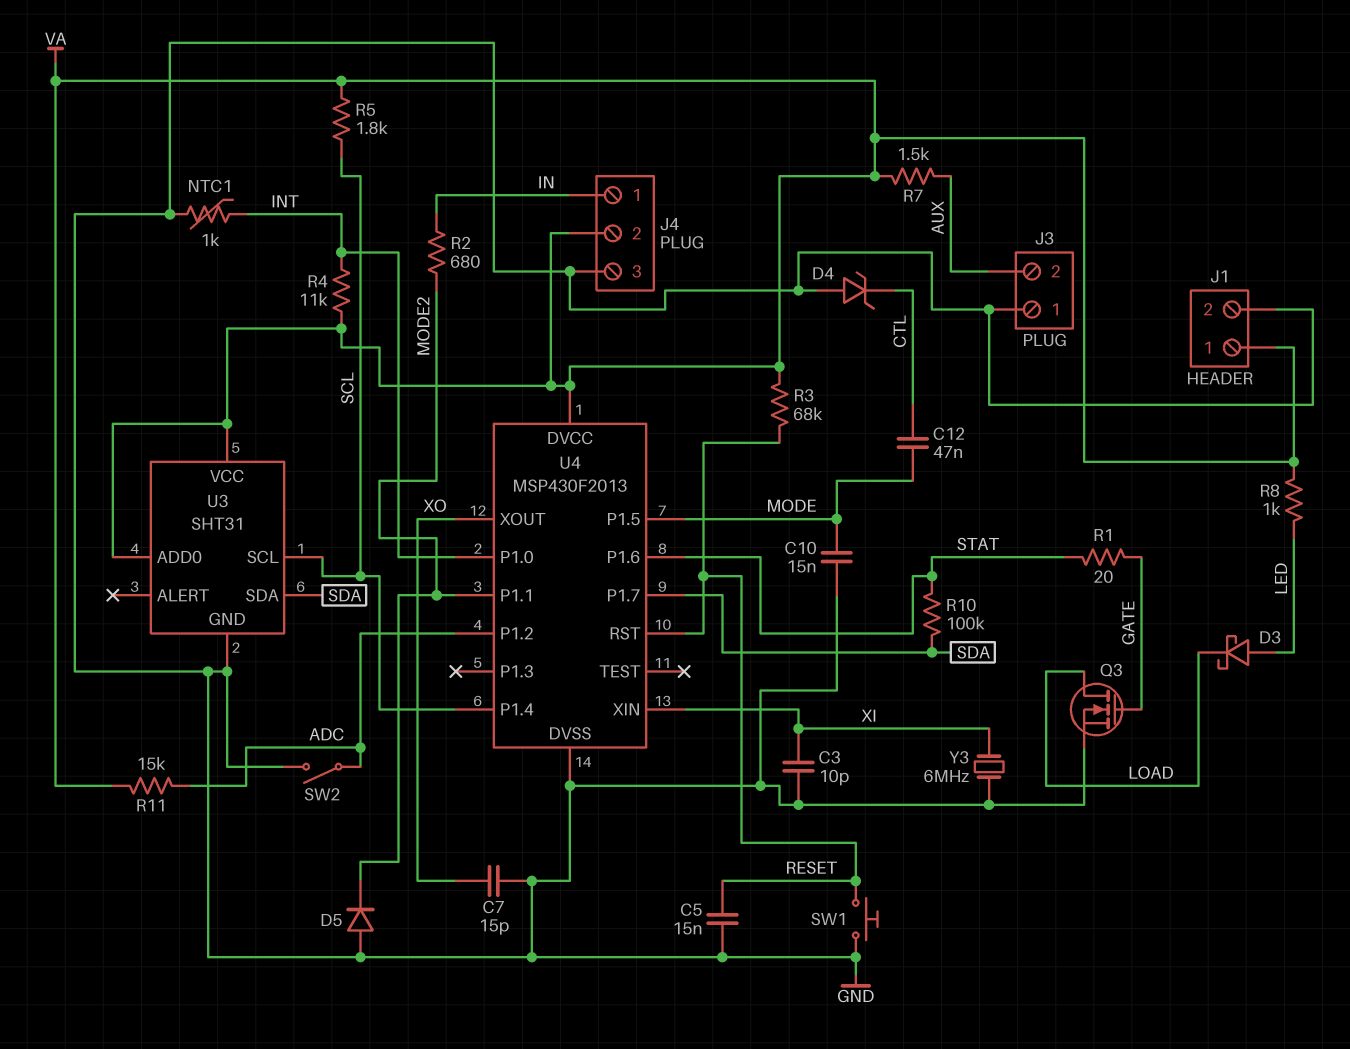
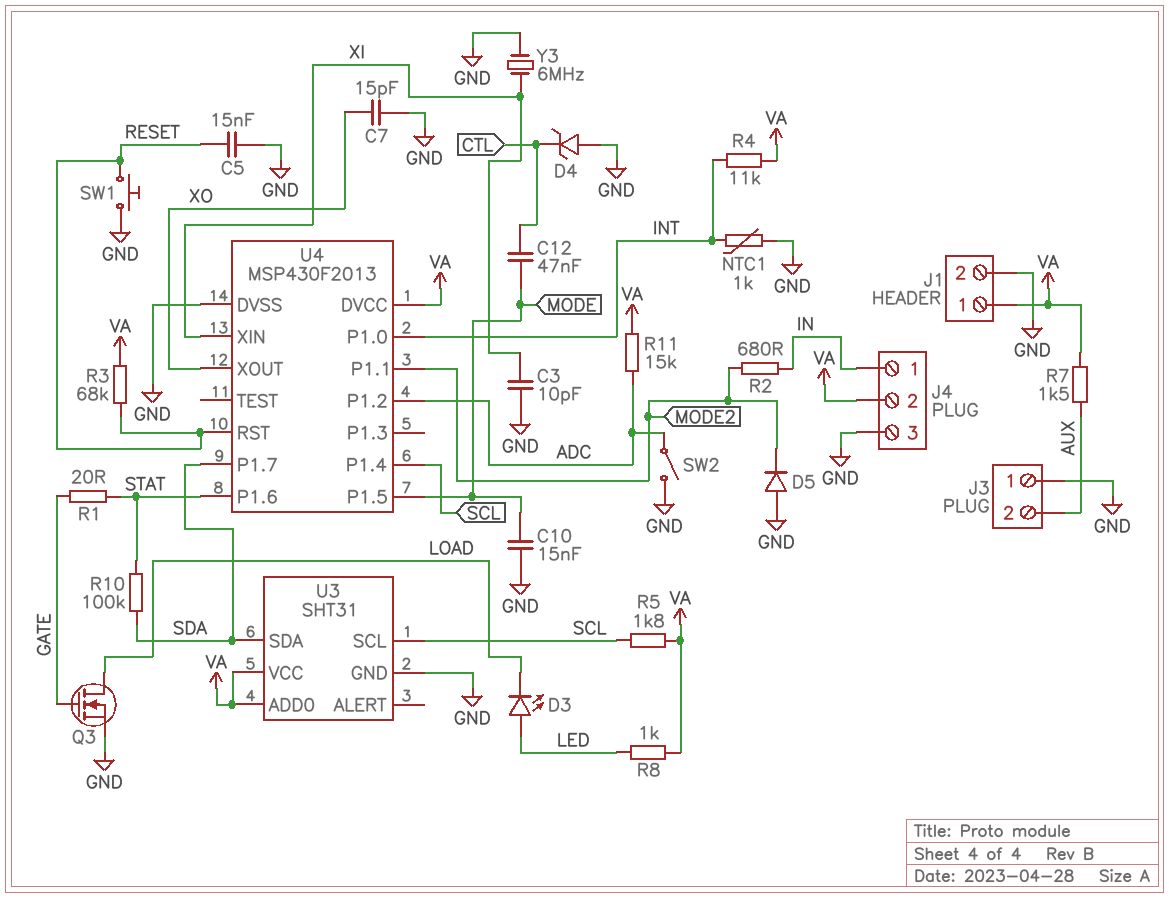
D3: schottky (A LED, K LOAD) -> LED (A LED, K LOAD)

